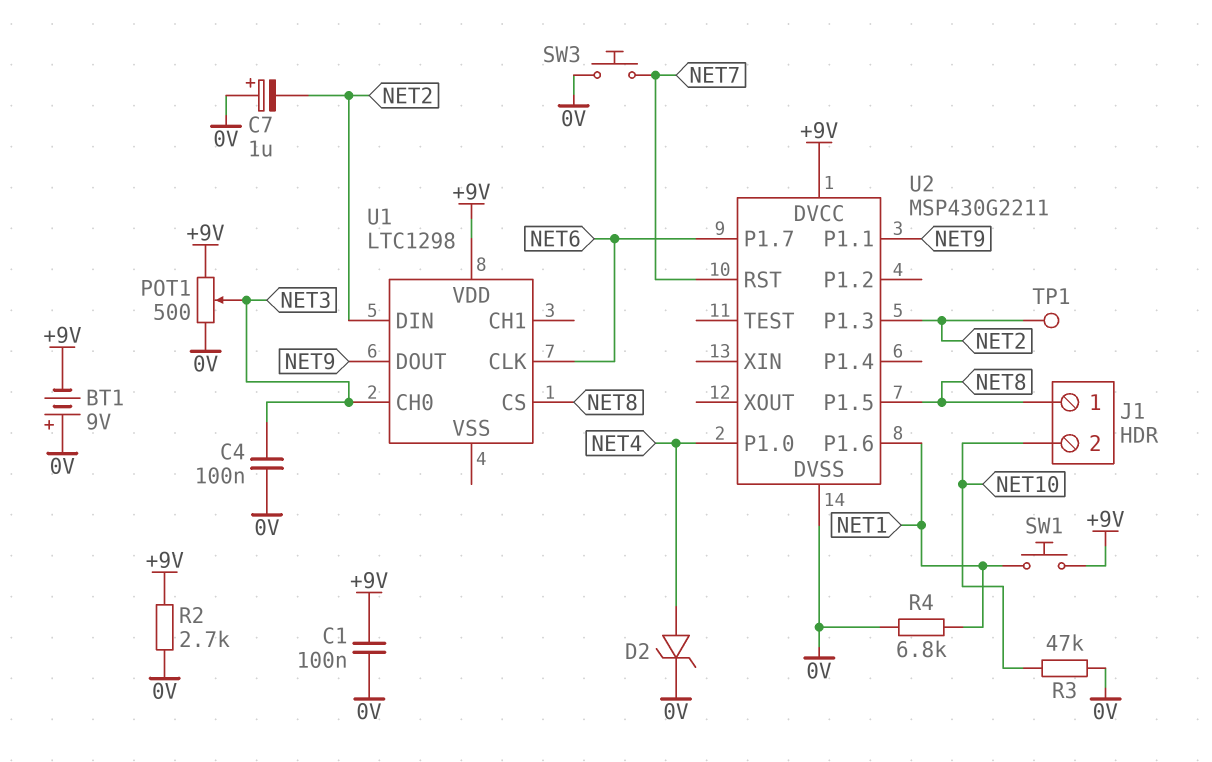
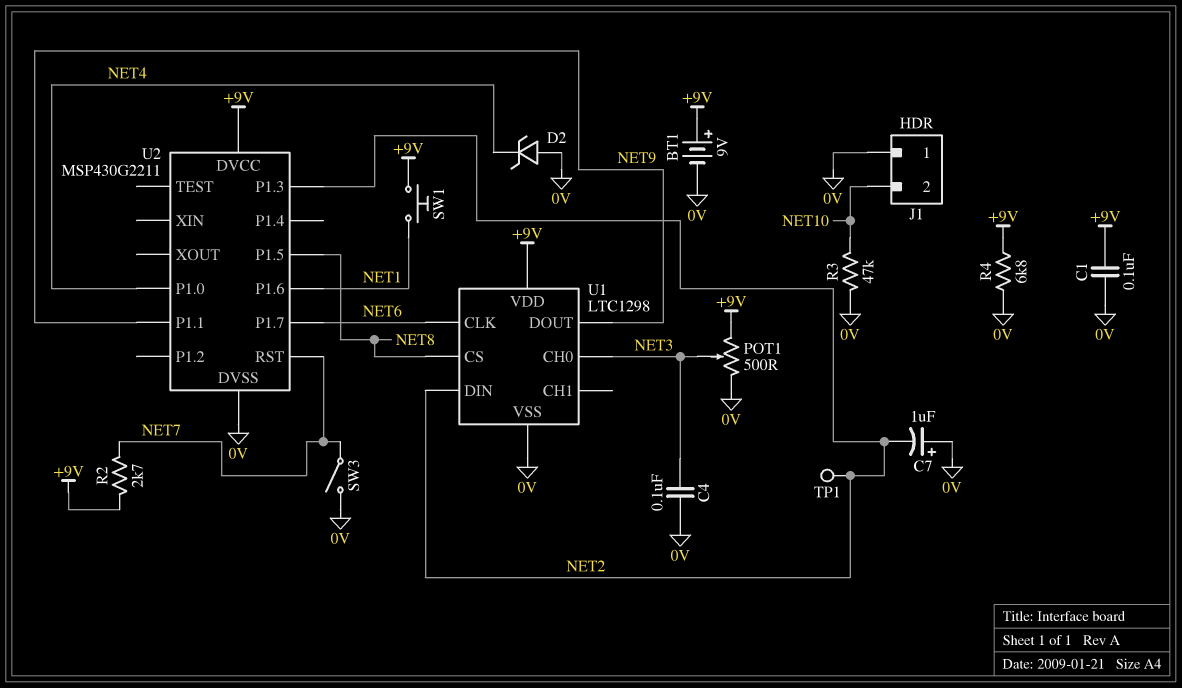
BT1: 9V (plus 0V, minus +9V) -> 9V (plus +9V, minus 0V)
D2: zener (A NET4, K 0V) -> zener (A 0V, K NET4)
J1 pin 1: NET8 -> 0V
R2: 2.7k (+9V, 0V) -> 2.7k (+9V, NET7)
R4: 6.8k (0V, NET1) -> 6.8k (+9V, 0V)
SW3: button (0V, NET7) -> switch (0V, NET7)
U1 pin VSS: none -> 0V

